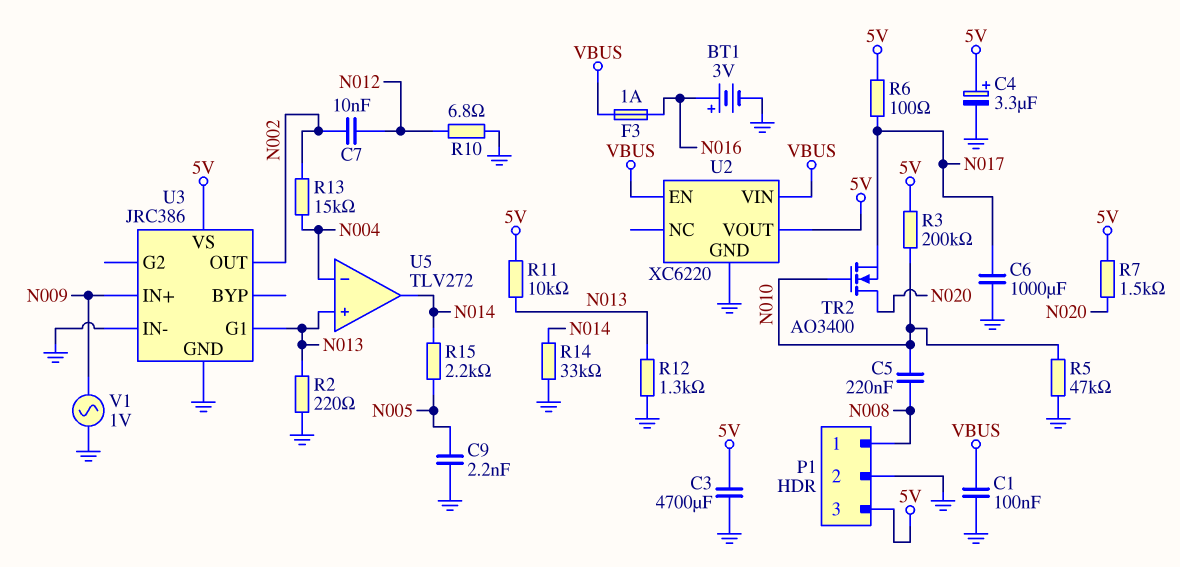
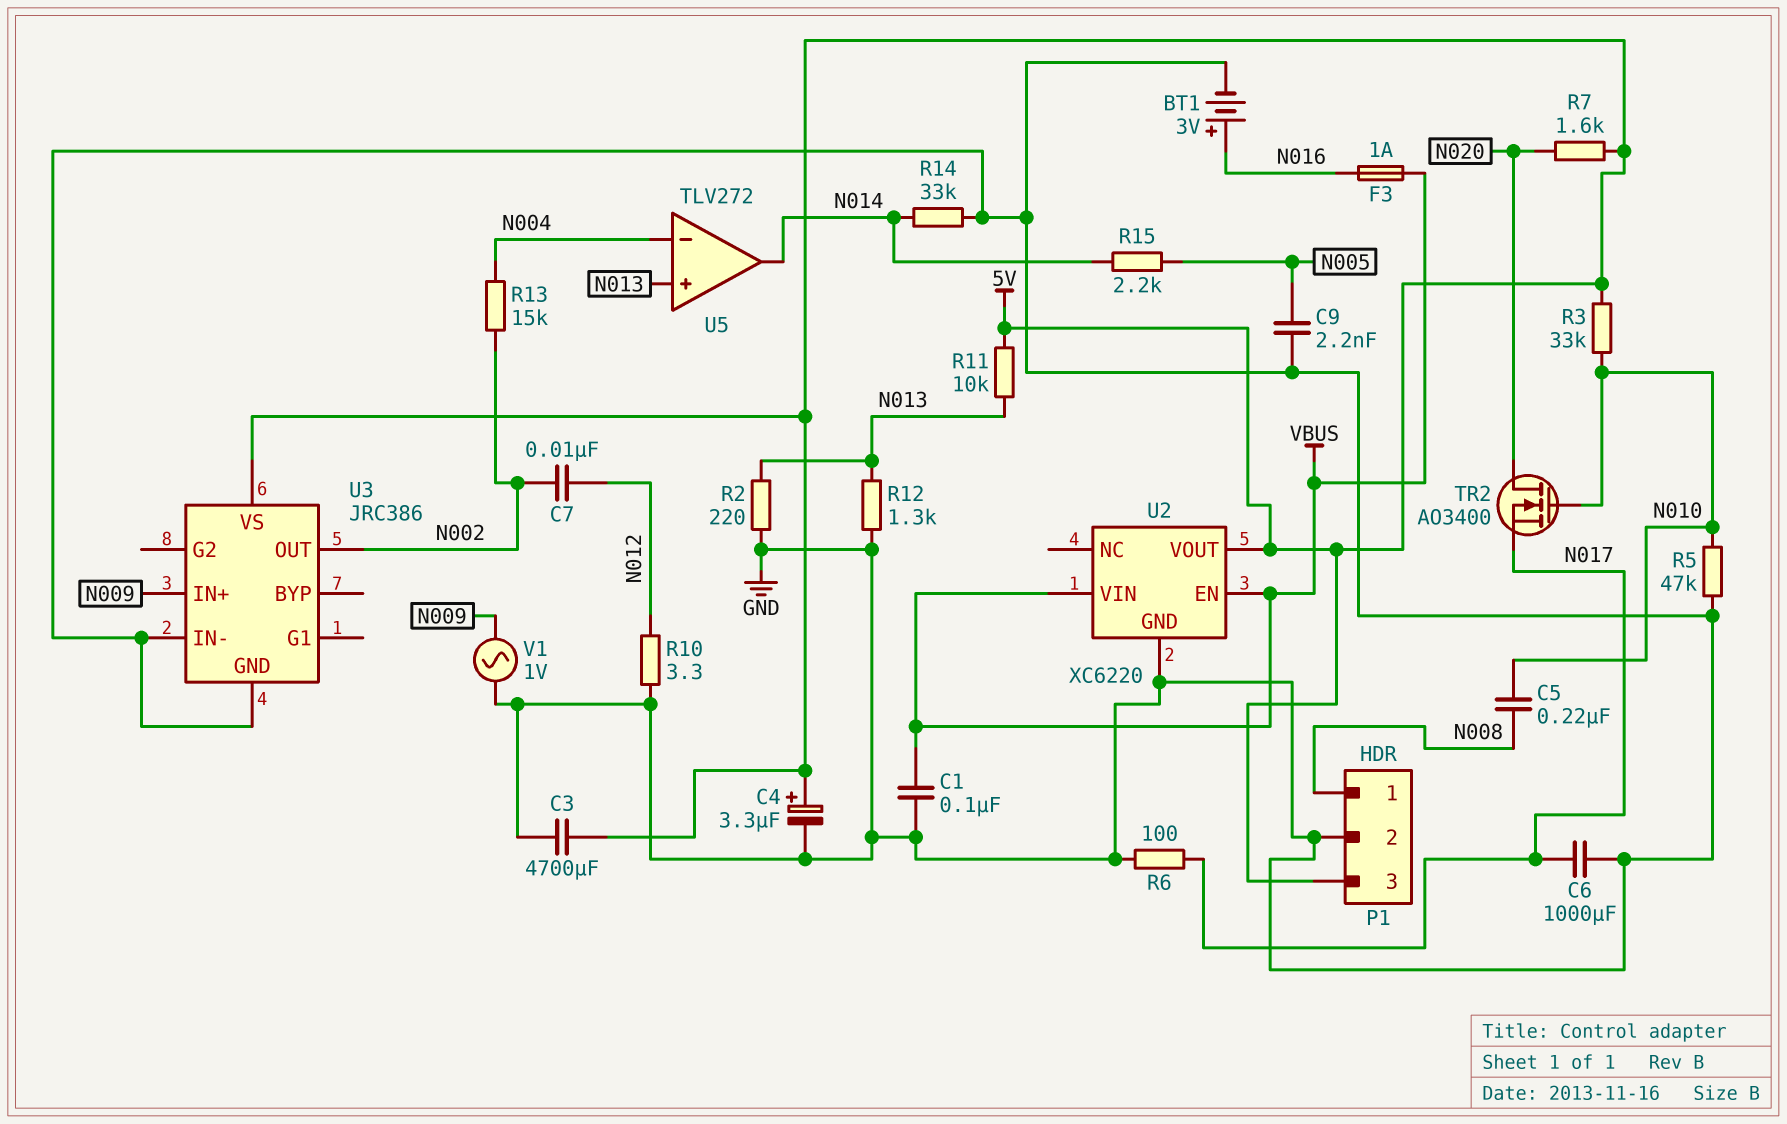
R3: 200k (5V, N010) -> 33k (5V, N010)
R6: 100 (5V, N017) -> 100 (GND, N017)
R7: 1.5k (5V, N020) -> 1.6k (5V, N020)
R10: 6.8 (GND, N012) -> 3.3 (GND, N012)
U3 pin G1: N013 -> none

